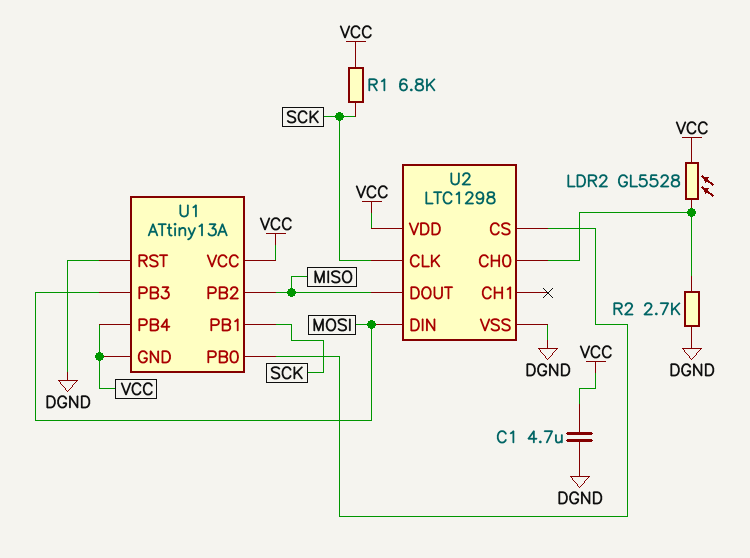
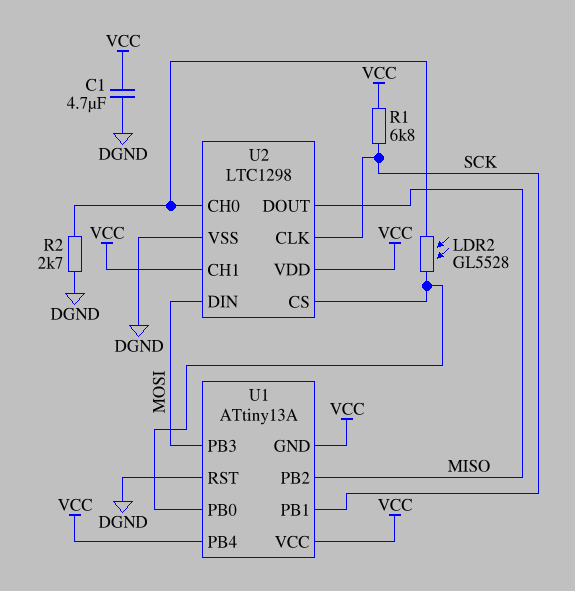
LDR2: GL5528 (U2/CH0, VCC) -> GL5528 (U1/PB0, U2/CH0)
U2 pin CH1: none -> VCC

